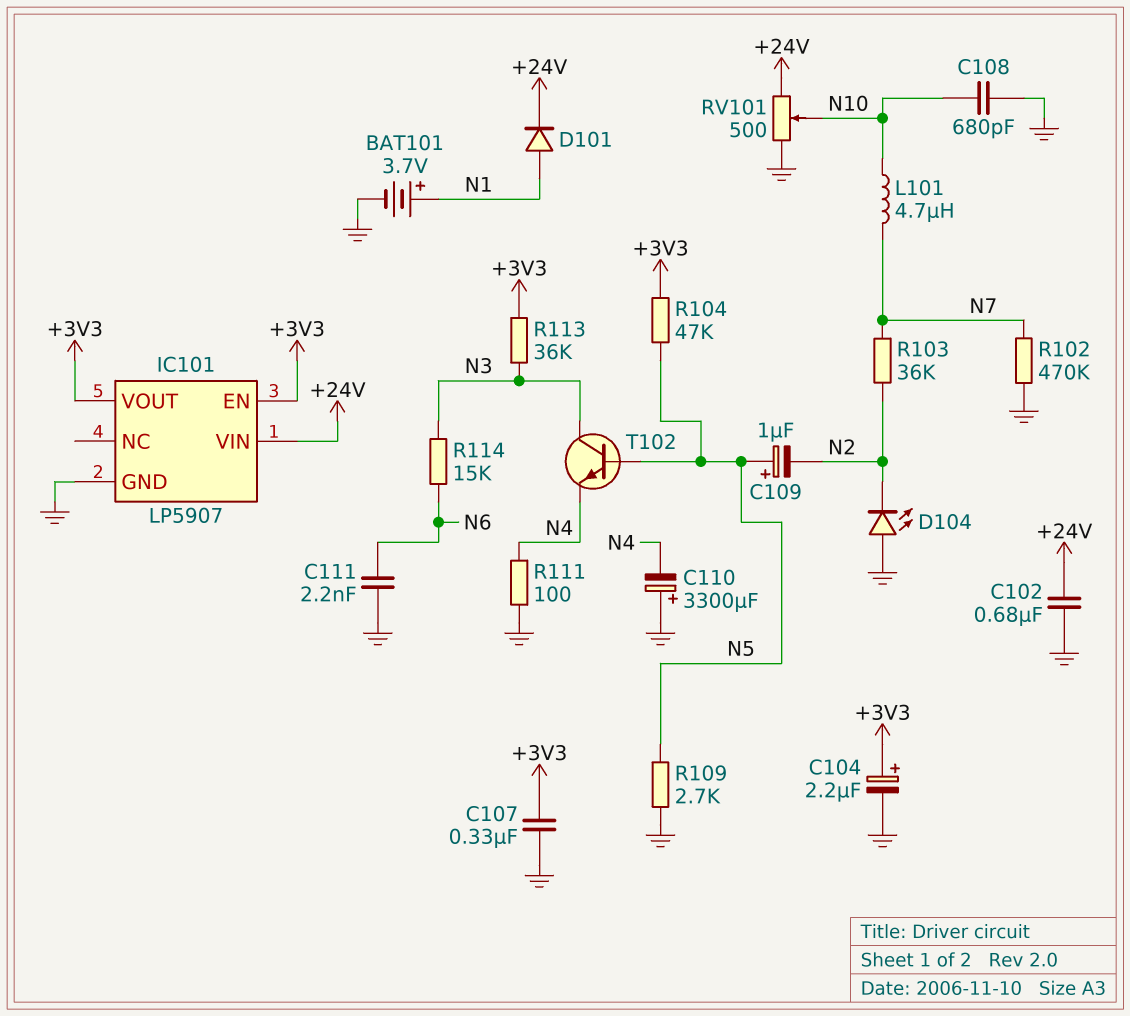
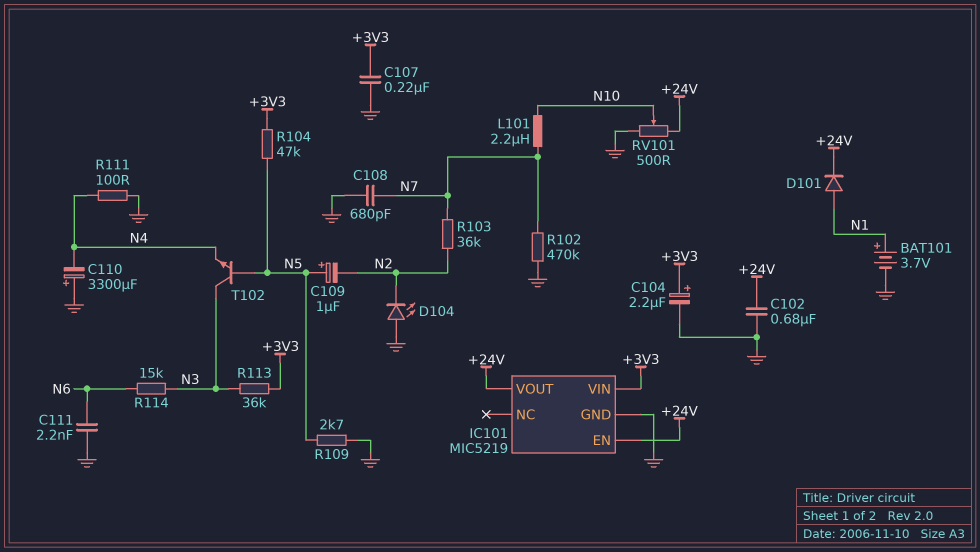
C107: 330nF (+3V3, GND) -> 220nF (+3V3, GND)
C108: 680pF (GND, N10) -> 680pF (GND, N7)
IC101: LP5907 -> MIC5219
IC101 pin EN: +3V3 -> +24V
IC101 pin VIN: +24V -> +3V3
IC101 pin VOUT: +3V3 -> +24V
L101: 4.7uH (N7, N10) -> 2.2uH (N7, N10)

